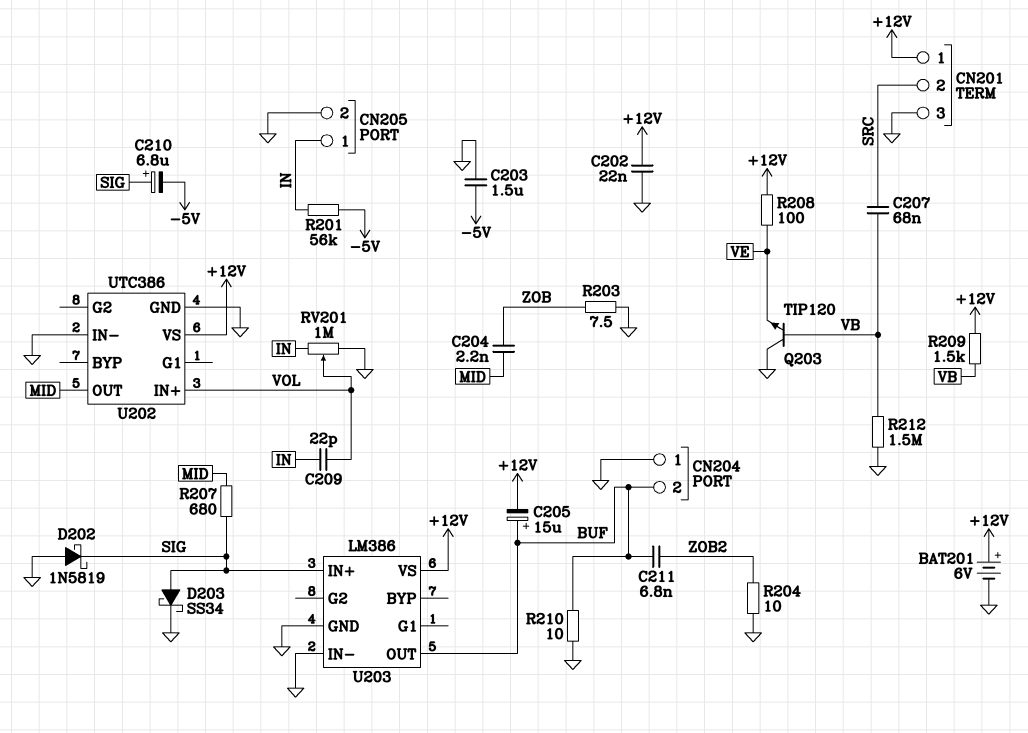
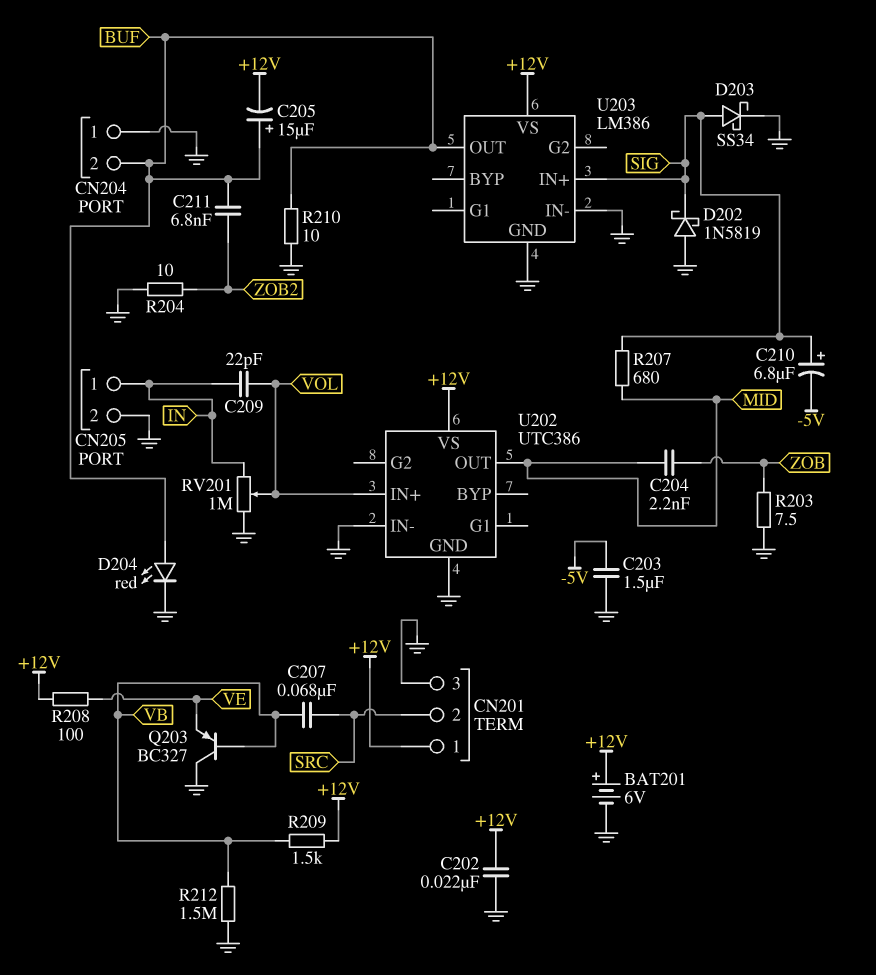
D204: none -> LED red (A BUF, K GND)
Q203: NPN TIP120 (B VB, C GND, E VE) -> PNP BC327 (B VB, C GND, E VE)
R201: 56k (-5V, IN) -> none

